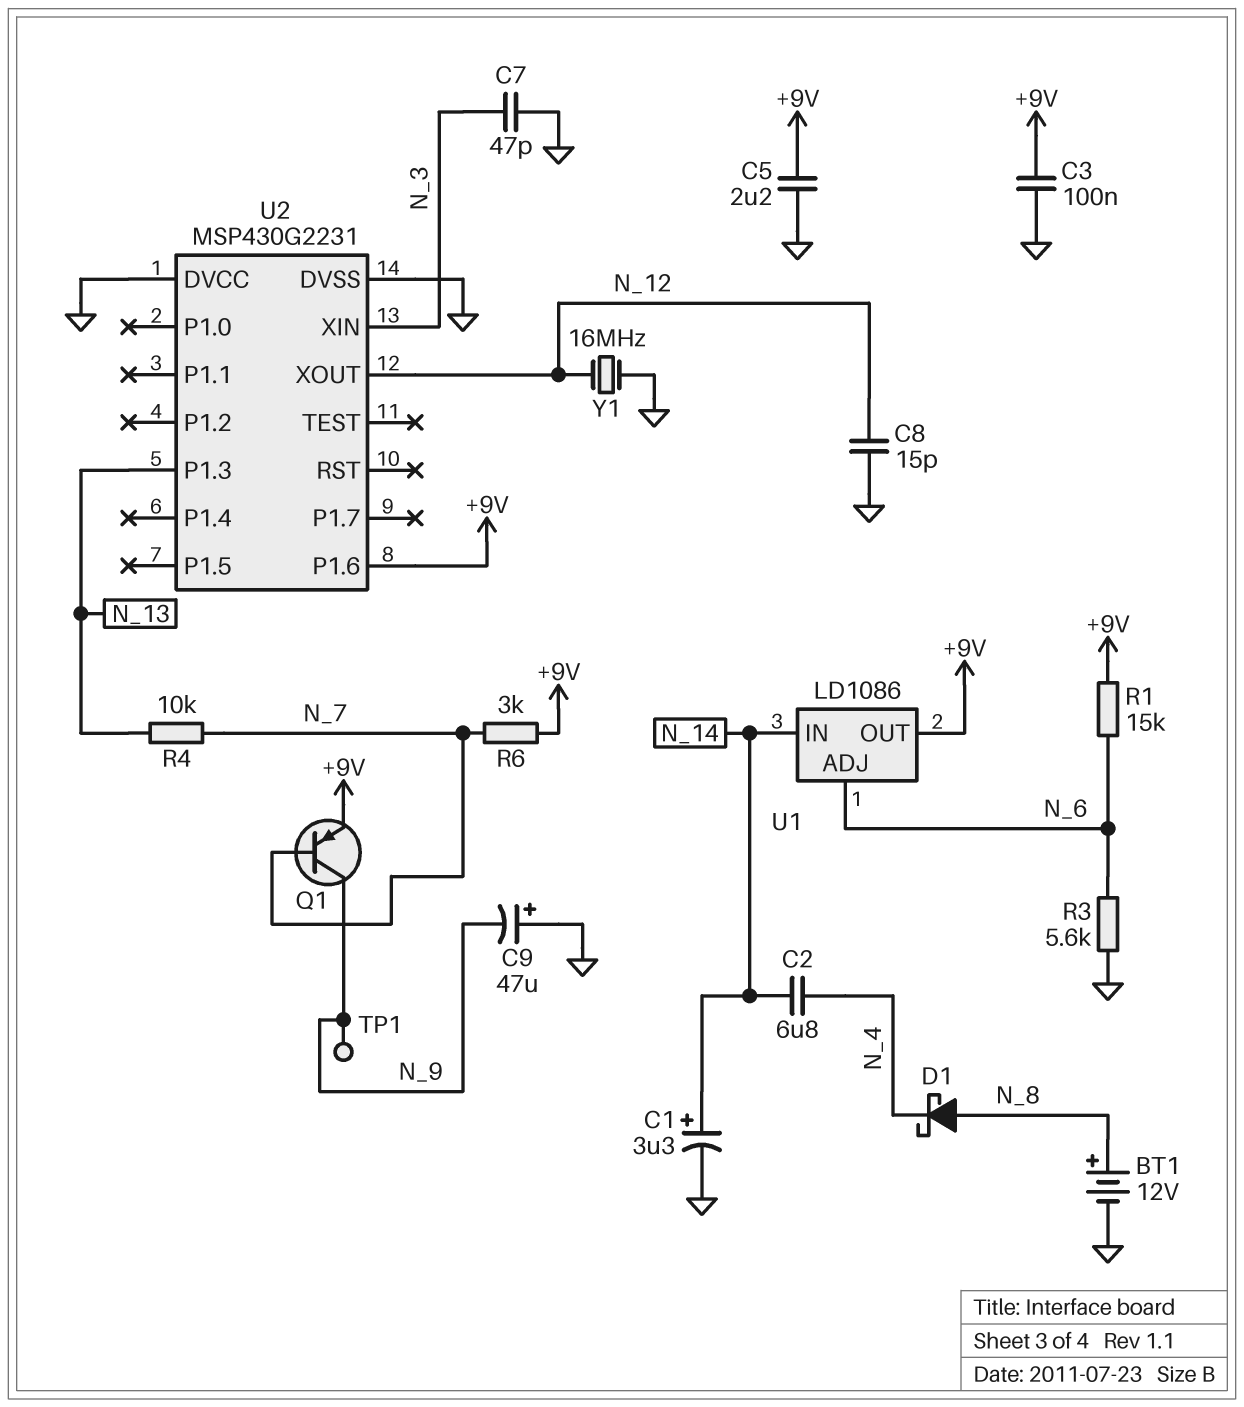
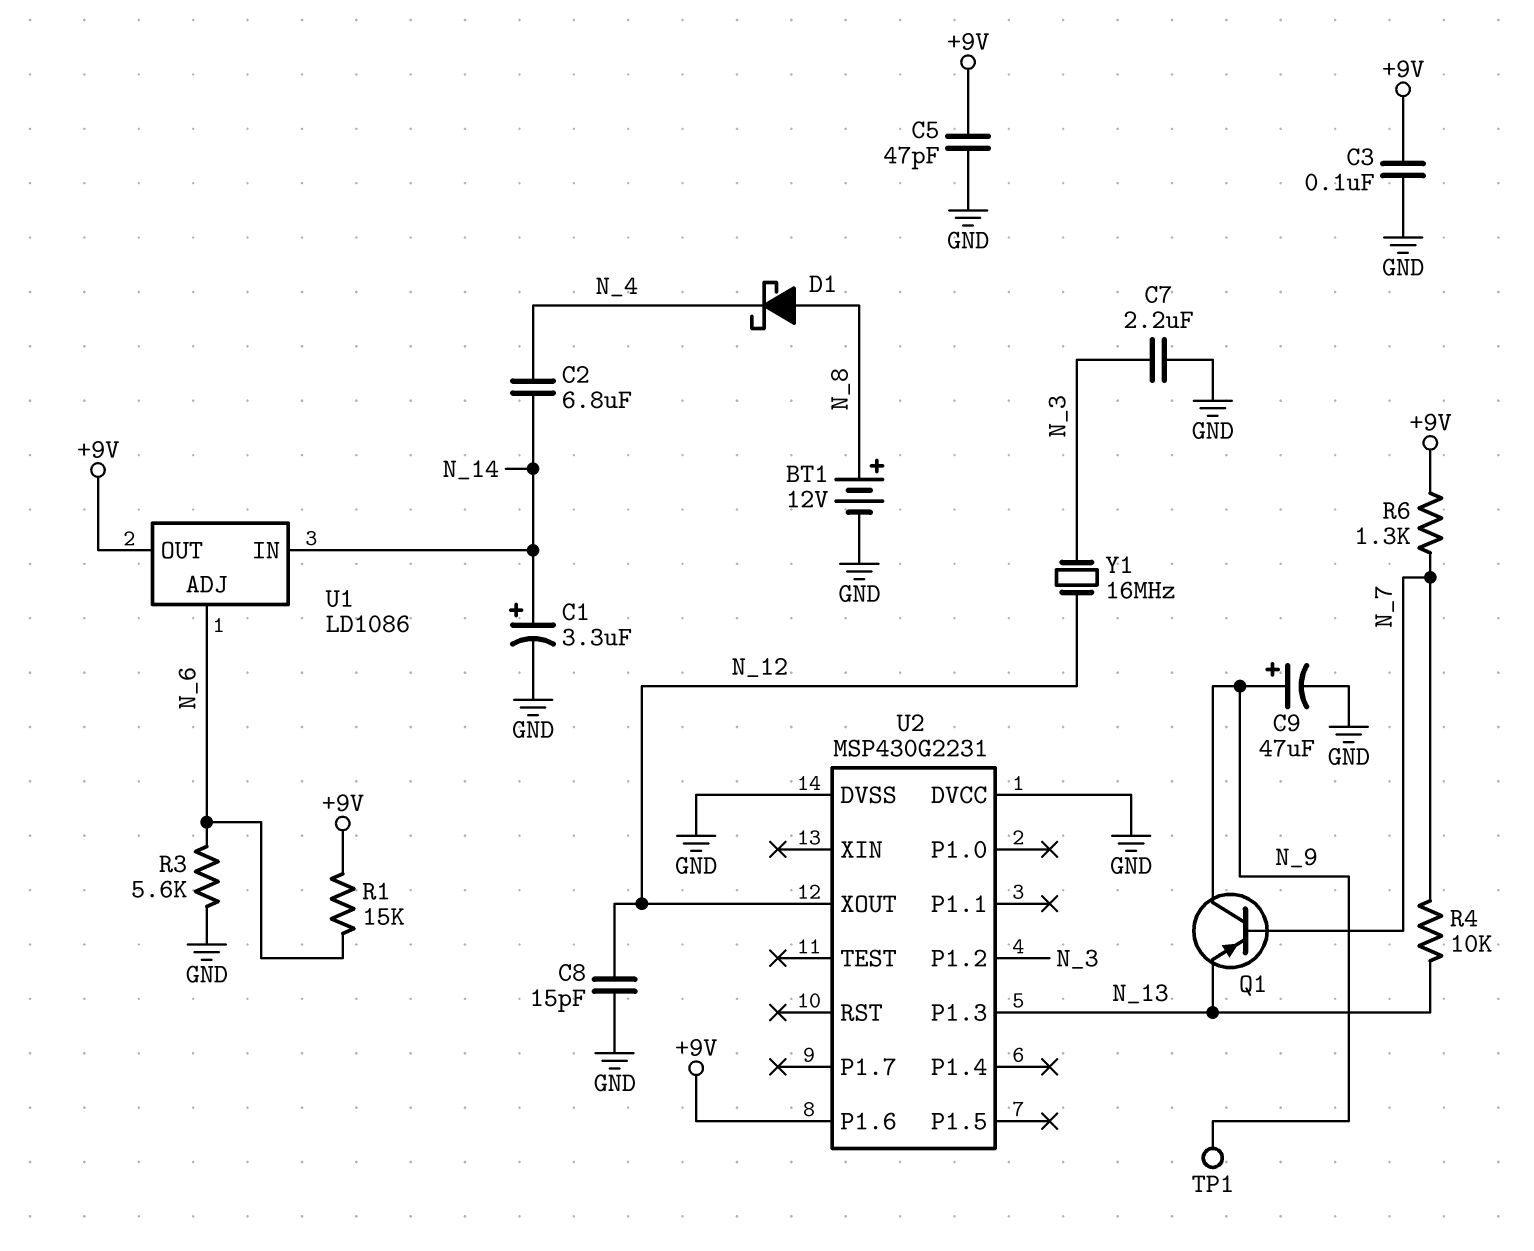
C5: 2.2uF (+9V, GND) -> 47pF (+9V, GND)
C7: 47pF (GND, N_3) -> 2.2uF (GND, N_3)
C9: 47uF (plus GND, minus N_9) -> 47uF (plus N_9, minus GND)
Q1: PNP (B N_7, C N_9, E +9V) -> PNP (B N_7, C N_9, E N_13)
R6: 3k (+9V, N_7) -> 1.3k (+9V, N_7)
U2 pin P1.2: none -> N_3
U2 pin XIN: N_3 -> none
Y1: 16MHz (GND, N_12) -> 16MHz (N_3, N_12)

